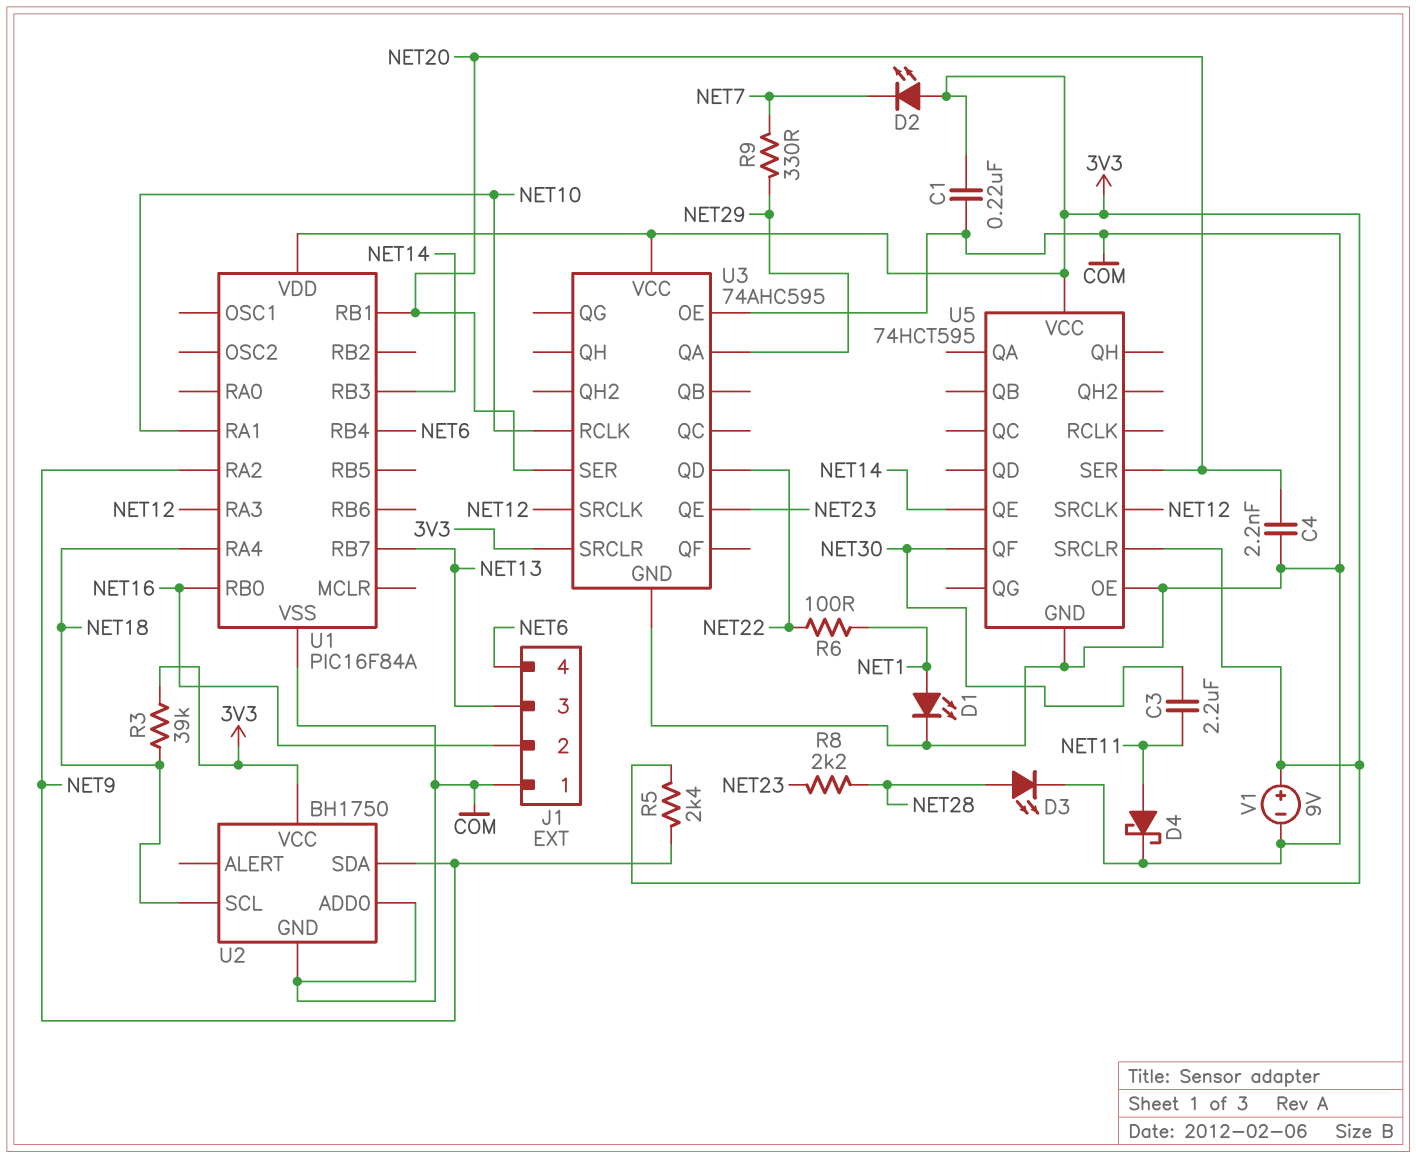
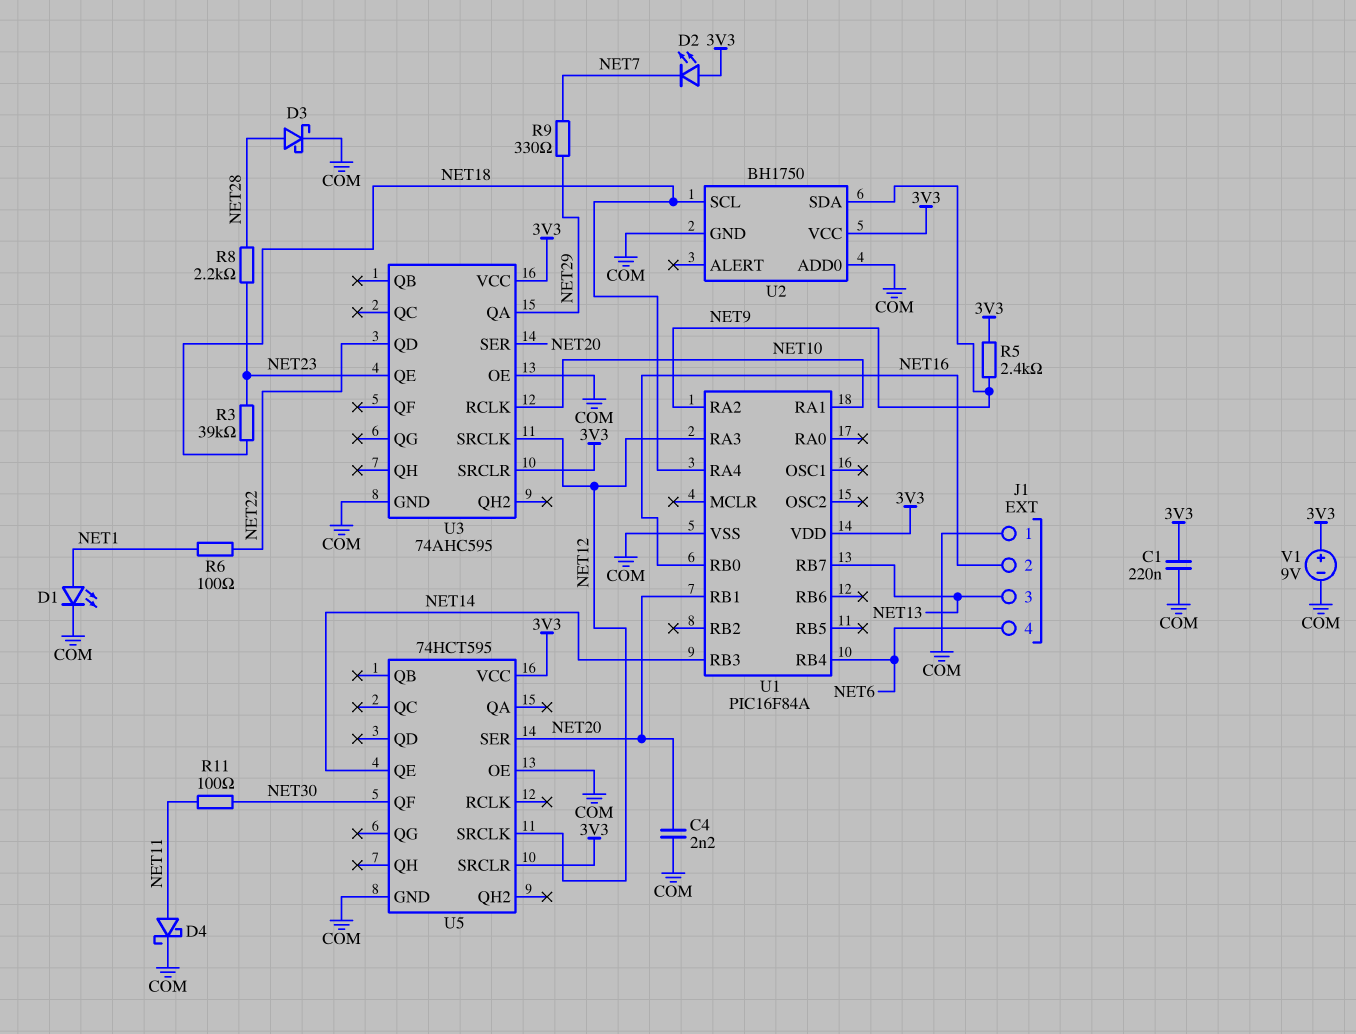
C3: 2.2uF (NET11, NET30) -> none
D3: LED (A NET28, K COM) -> schottky (A NET28, K COM)
R3: 39k (3V3, NET18) -> 39k (NET18, NET23)
R11: none -> 100 (NET11, NET30)

